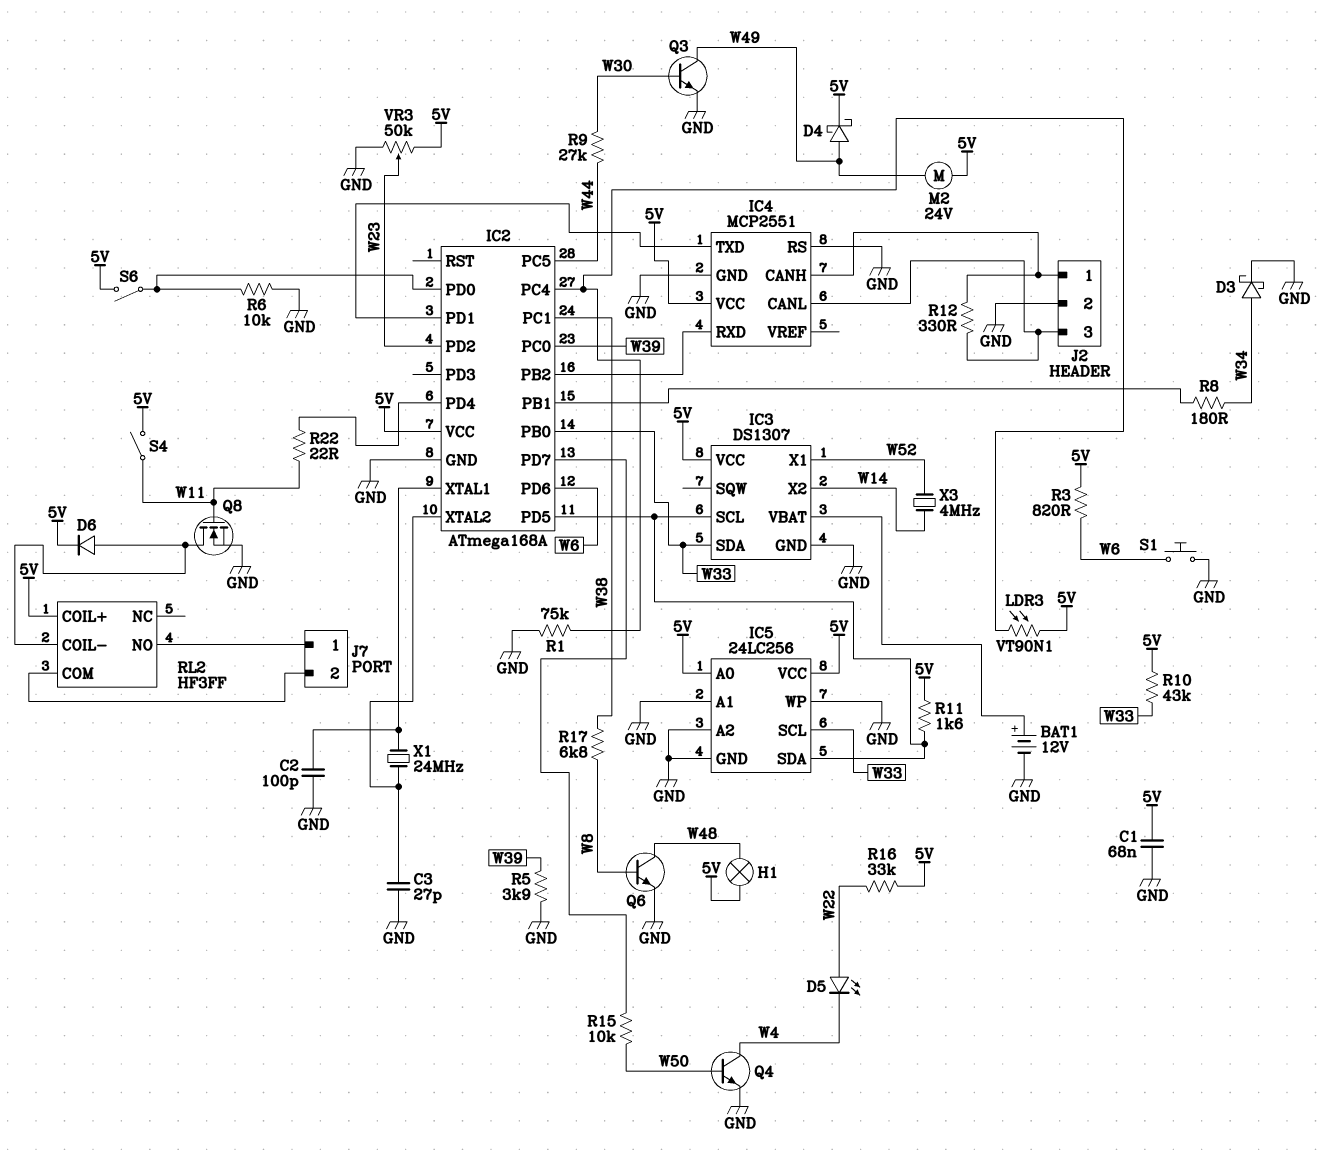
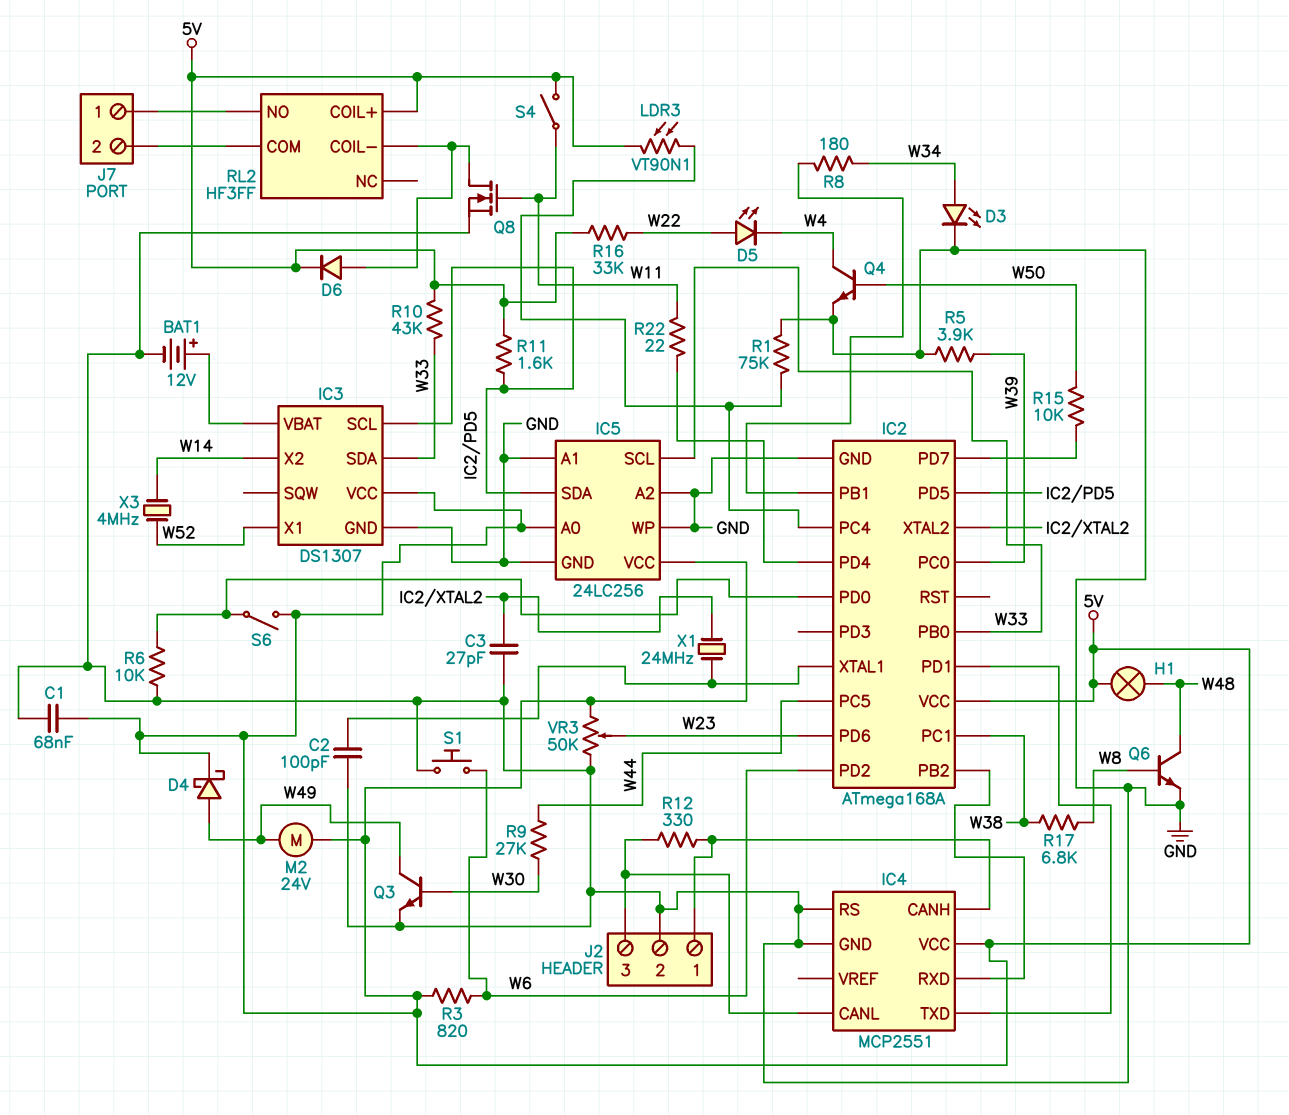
D3: schottky (A W34, K GND) -> LED (A W34, K GND)
IC2 pin PD2: W23 -> W6
IC2 pin PD6: W6 -> W23

